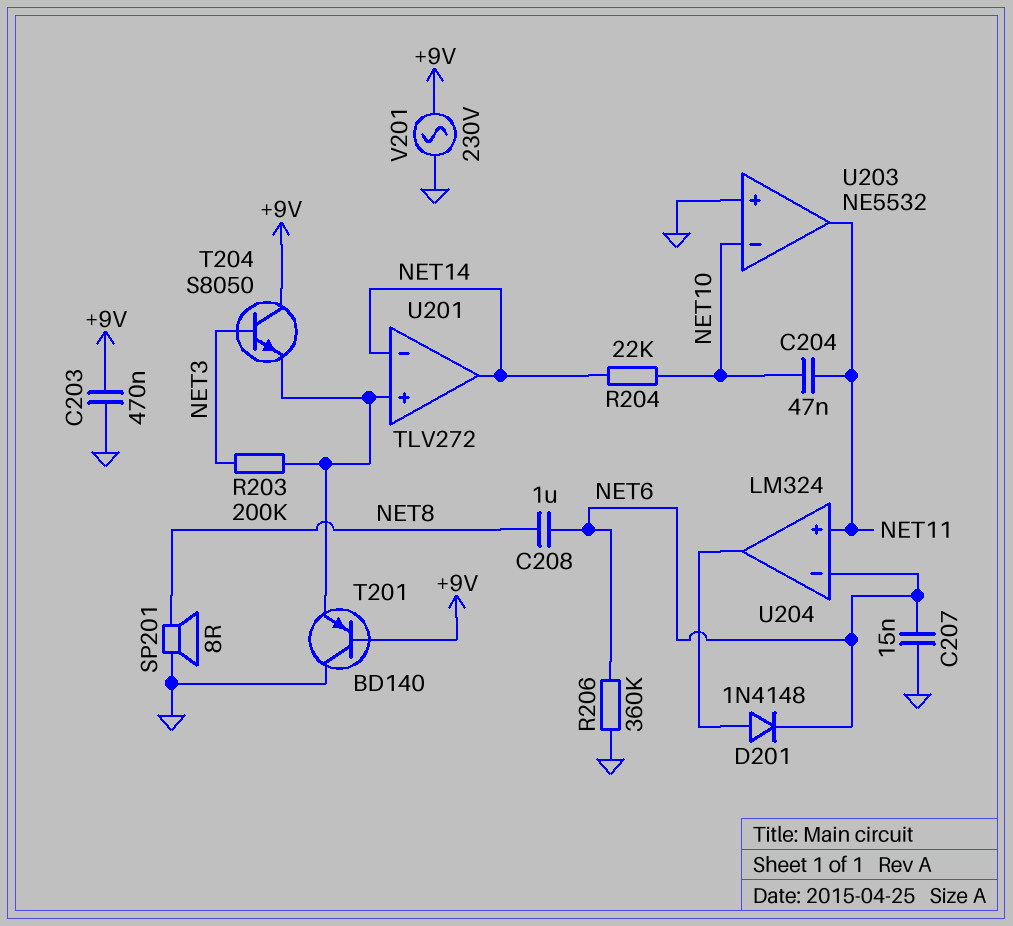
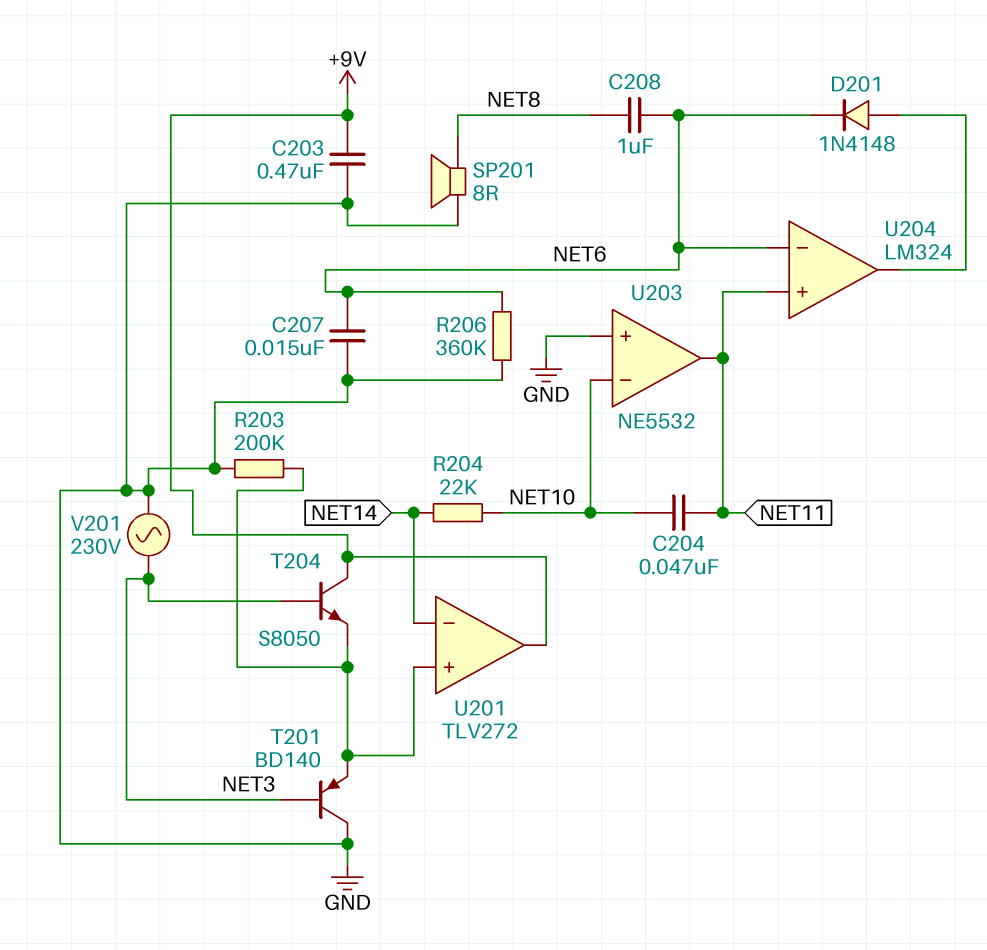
R203: 200k (NET3, U201/in+) -> 200k (GND, U201/in+)
T201: PNP BD140 (B +9V, C GND, E U201/in+) -> PNP BD140 (B NET3, C GND, E U201/in+)
U201 pin out: NET14 -> +9V
V201: AC 230V (+9V, GND) -> AC 230V (GND, NET3)

